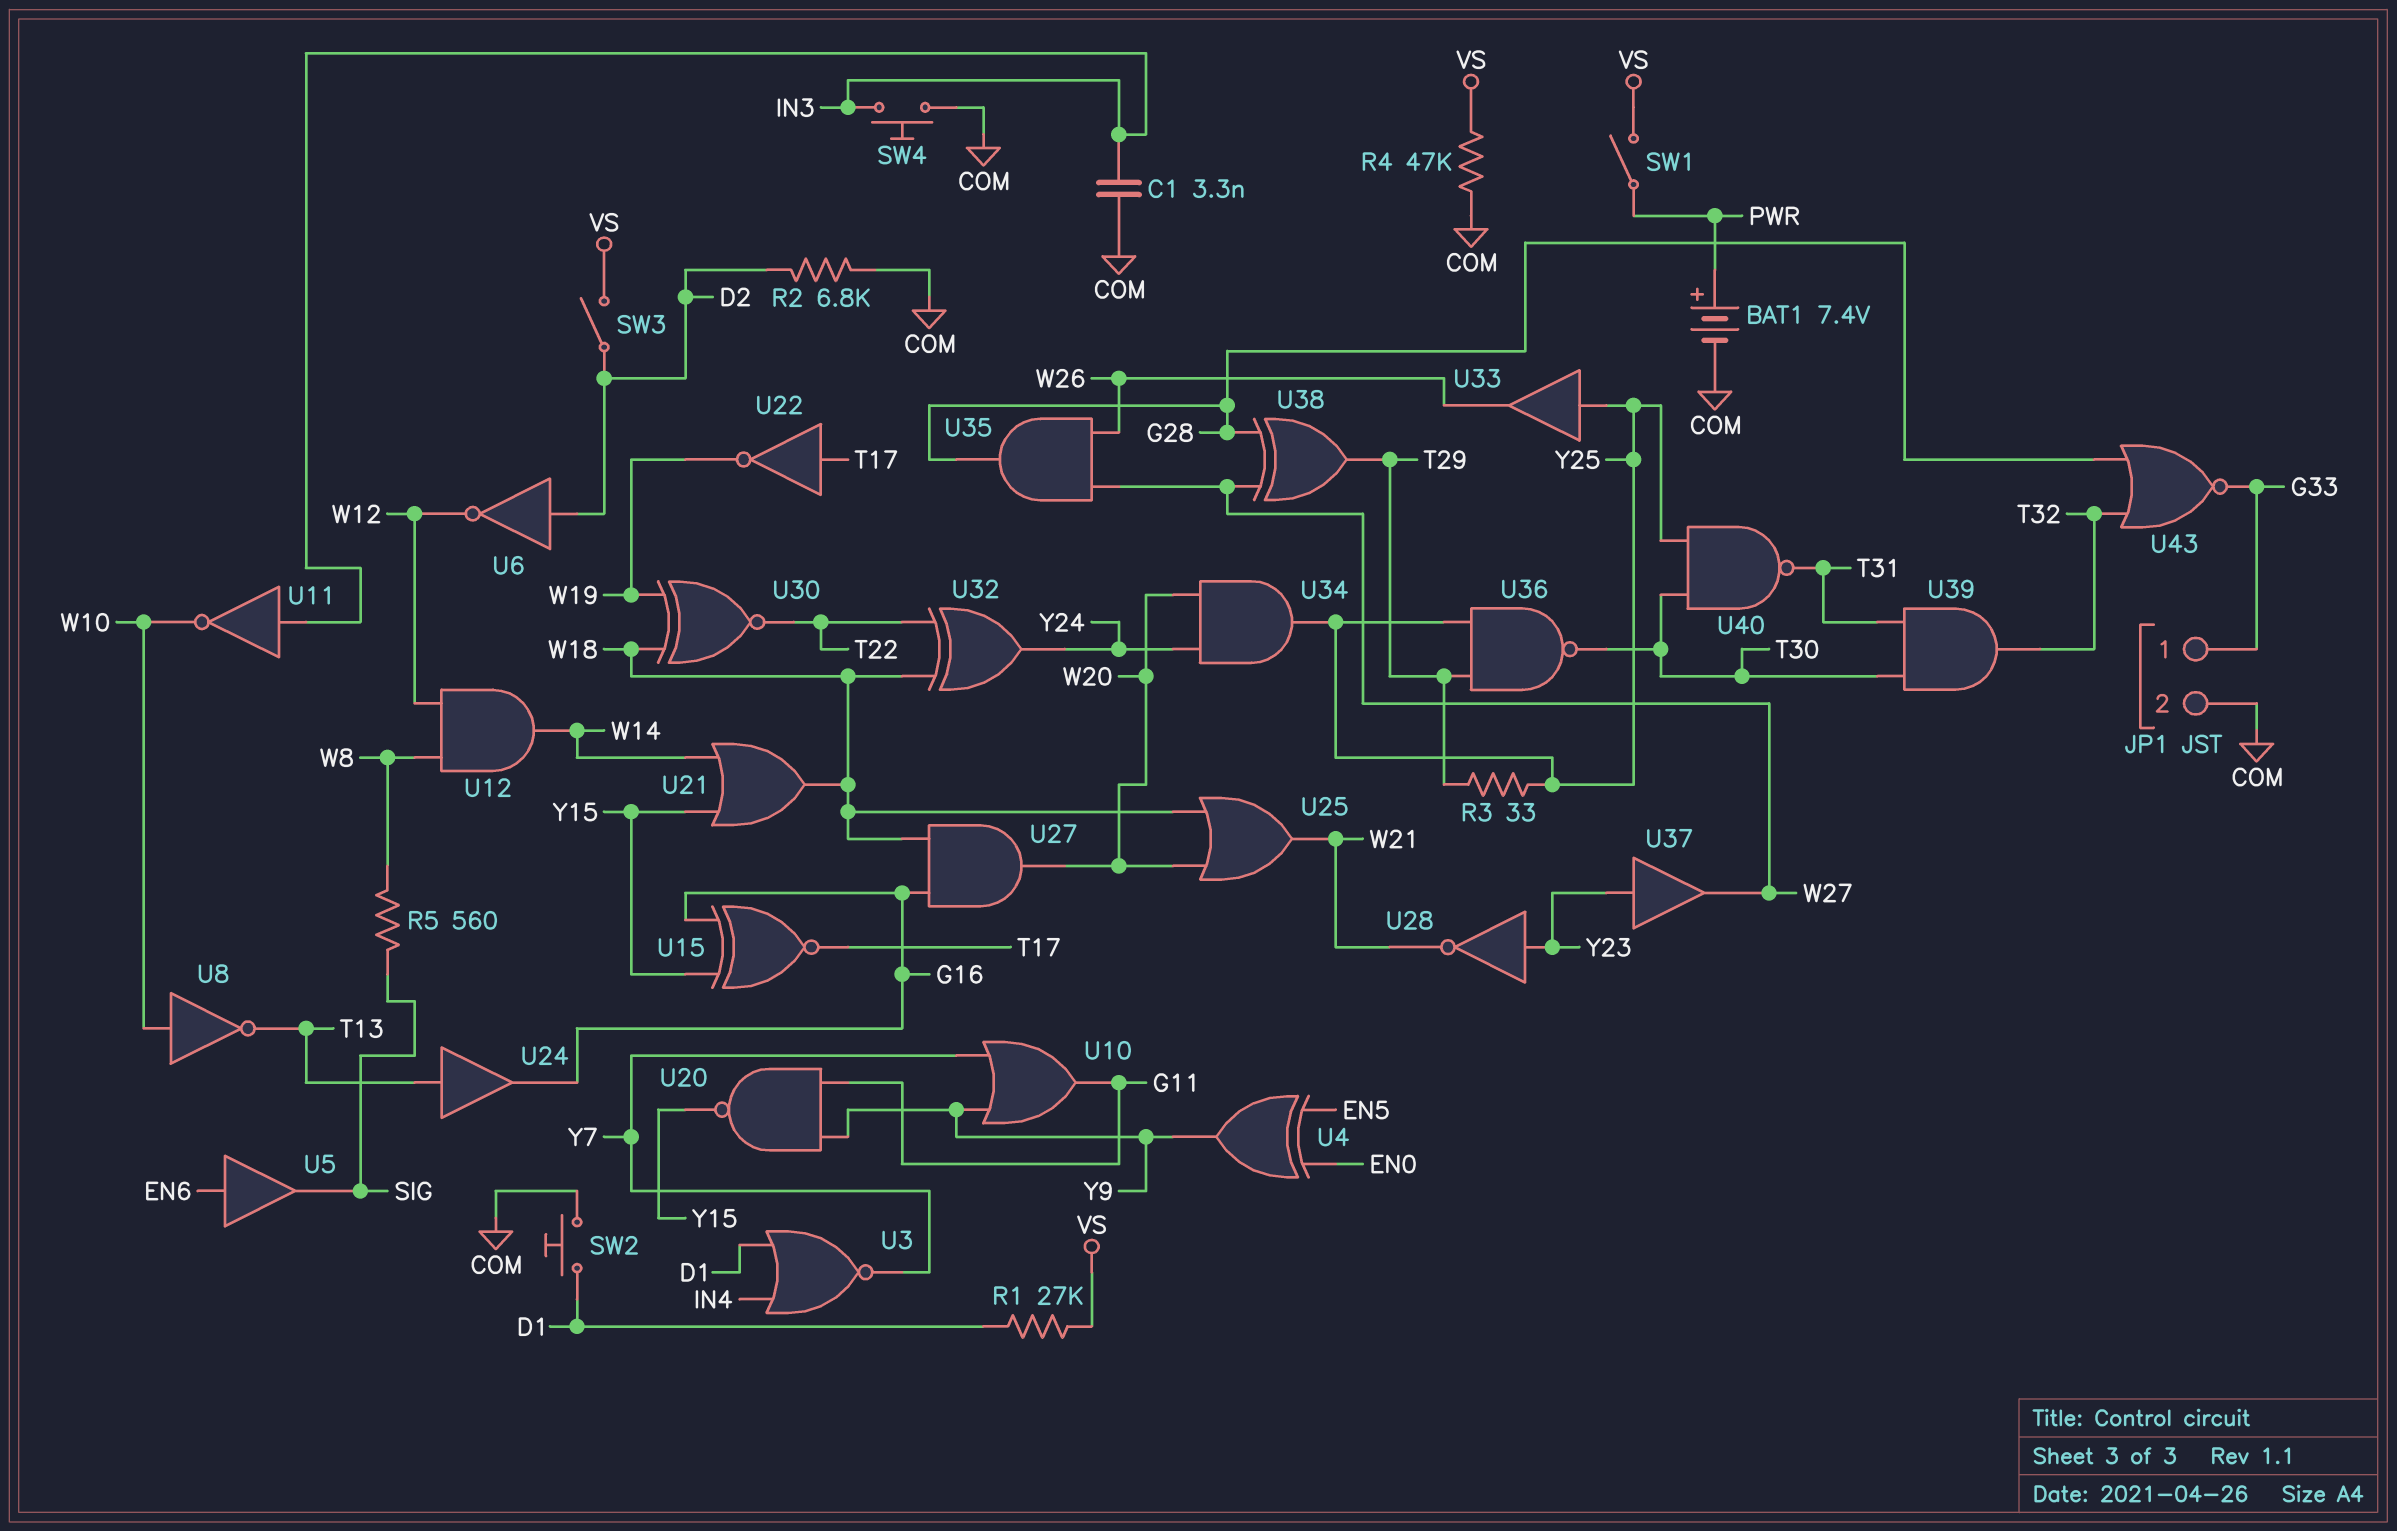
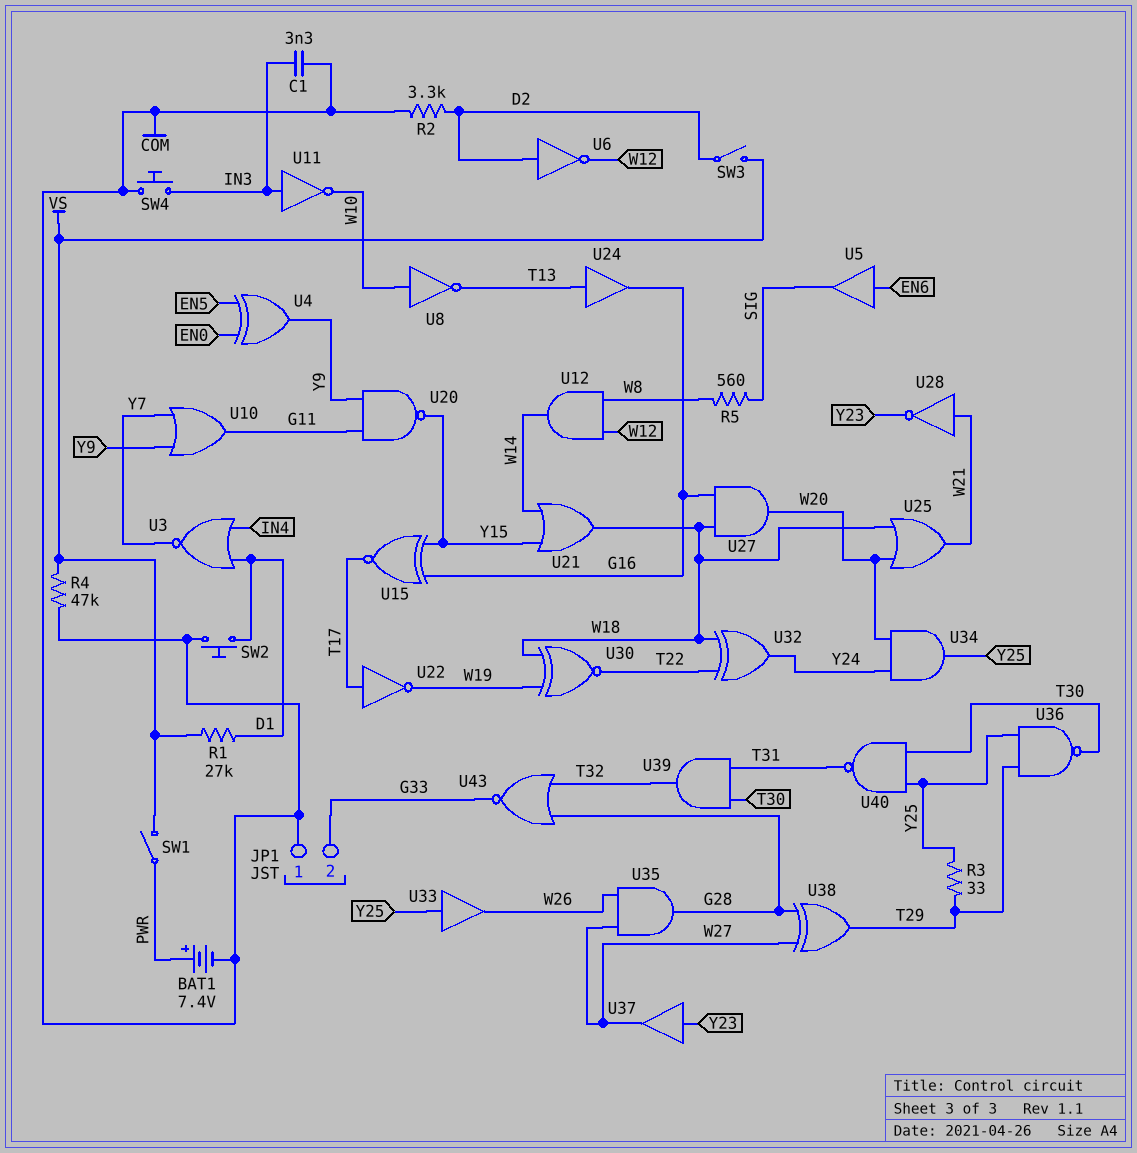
JP1 pin 1: G33 -> COM
JP1 pin 2: COM -> G33
R2: 6.8k (COM, D2) -> 3.3k (COM, D2)
U28: NOT (in Y23, out W21) -> NOT (in W21, out Y23)

